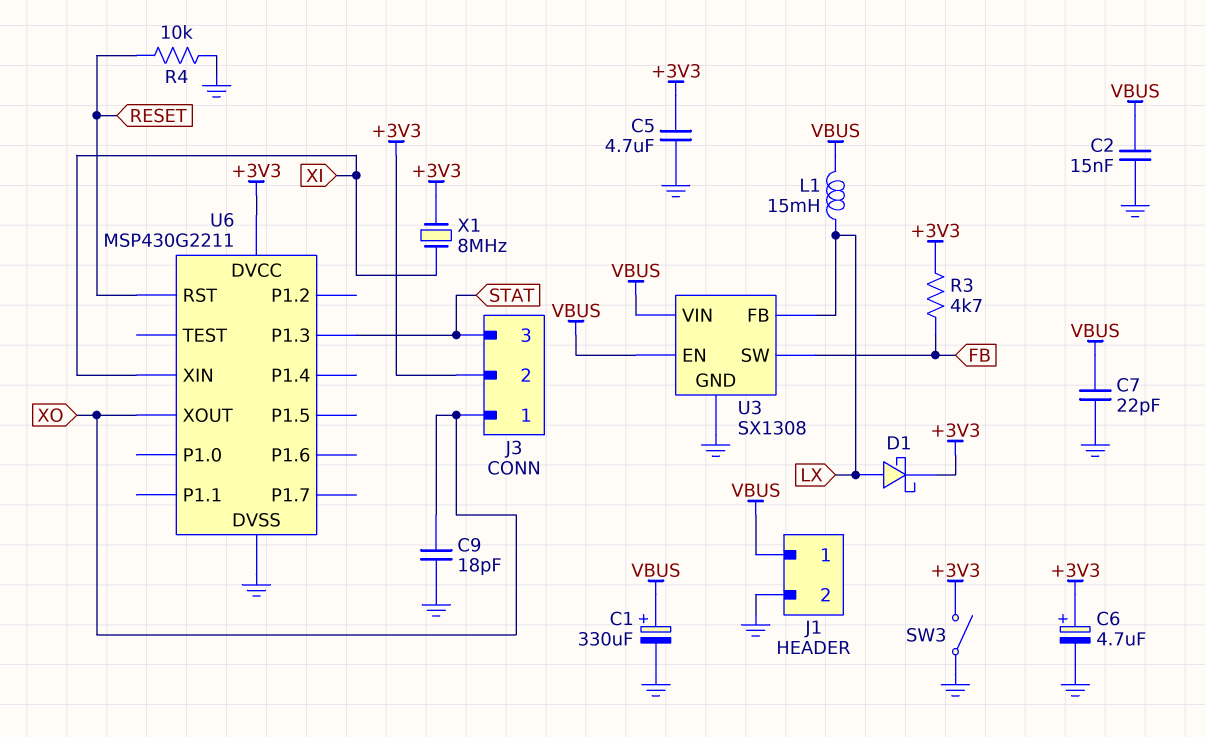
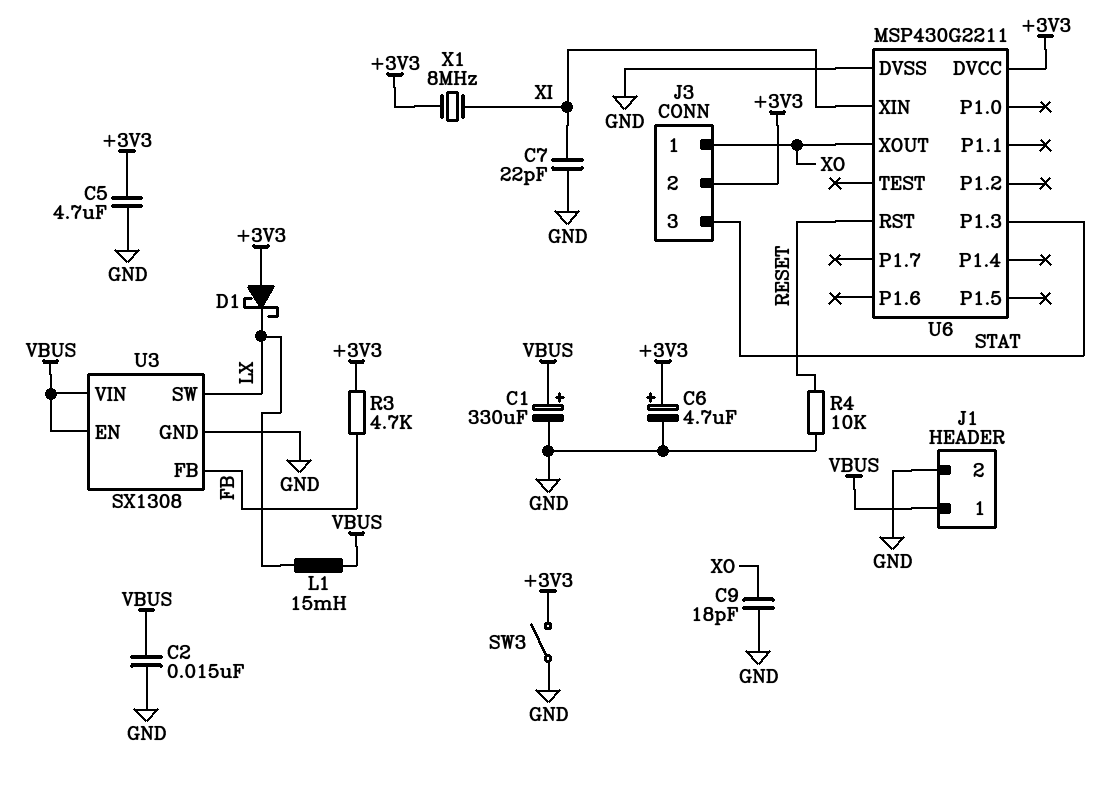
C7: 22pF (GND, VBUS) -> 22pF (GND, XI)
D1: schottky (A LX, K +3V3) -> schottky (A +3V3, K LX)
U3 pin FB: LX -> FB
U3 pin SW: FB -> LX

